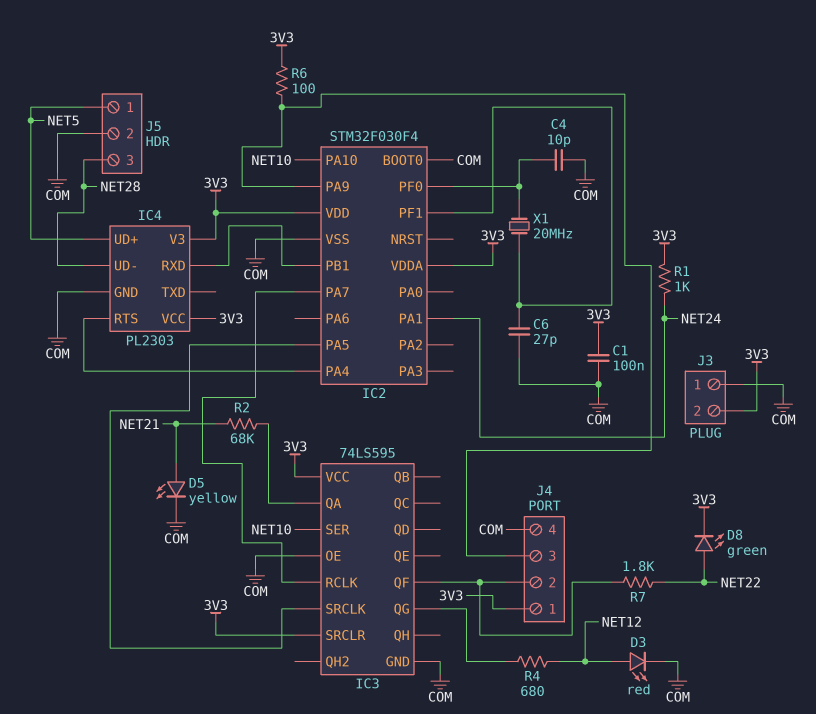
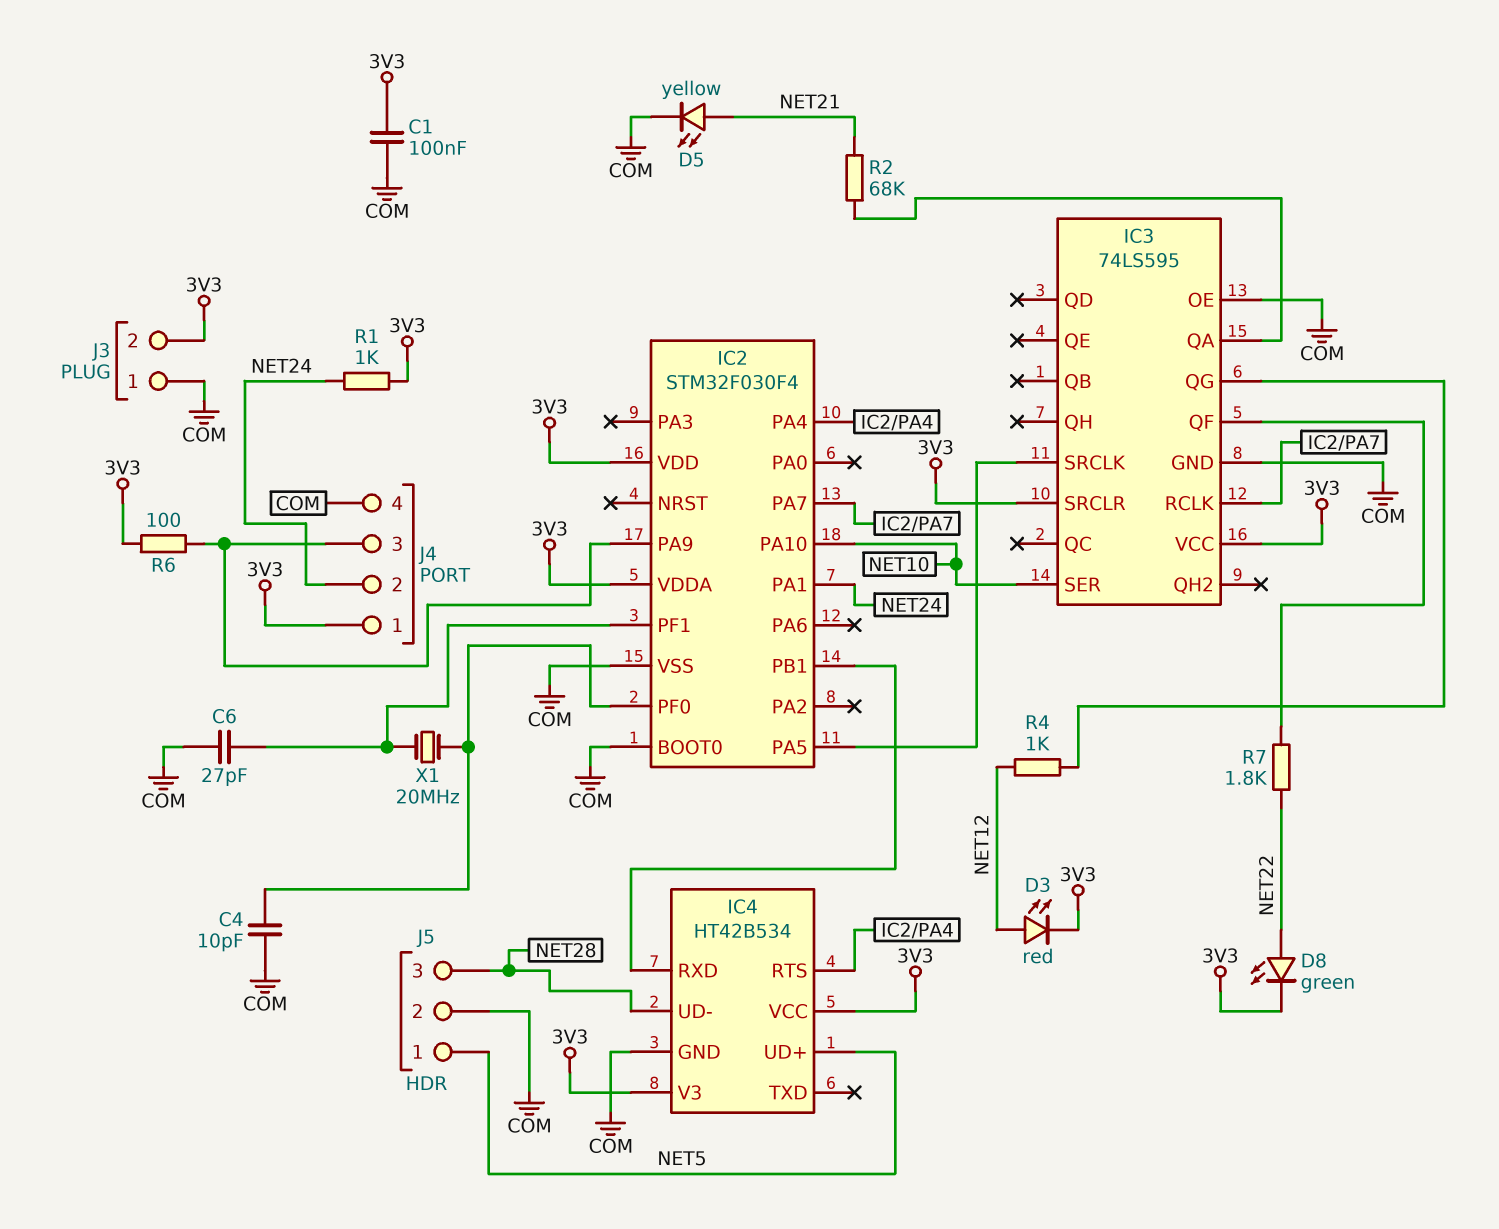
D3: LED red (A NET12, K COM) -> LED red (A NET12, K 3V3)
IC4: PL2303 -> HT42B534
J4 pin 2: IC3/QF -> NET24
R4: 680 (IC3/QG, NET12) -> 1k (IC3/QG, NET12)

